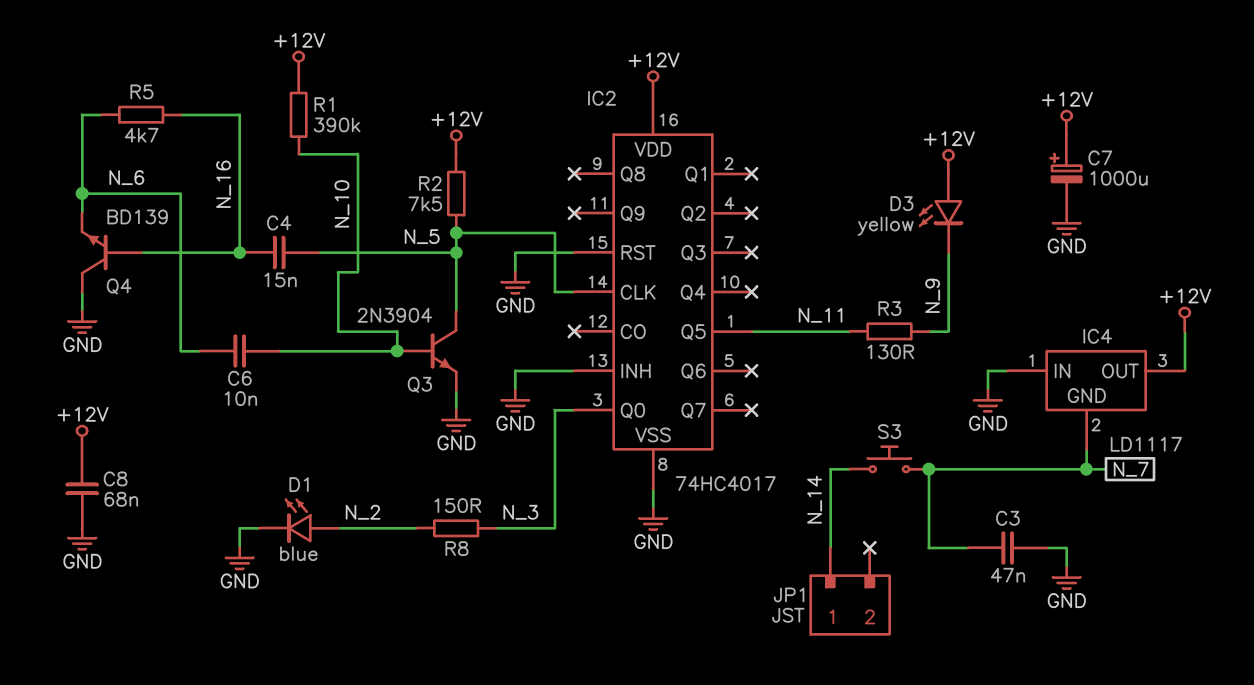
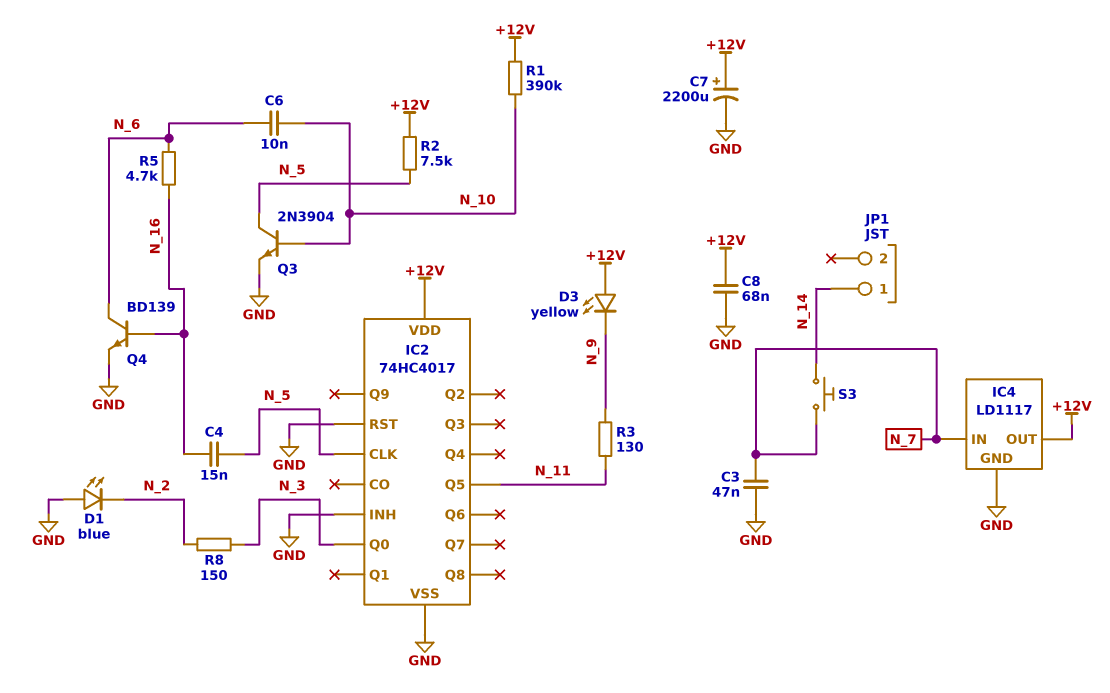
C7: 1000uF (plus +12V, minus GND) -> 2200uF (plus +12V, minus GND)
D1: LED blue (A N_2, K GND) -> LED blue (A GND, K N_2)
IC4 pin GND: N_7 -> GND
IC4 pin IN: GND -> N_7
Q4: NPN BD139 (B N_16, C GND, E N_6) -> NPN BD139 (B N_16, C N_6, E GND)

